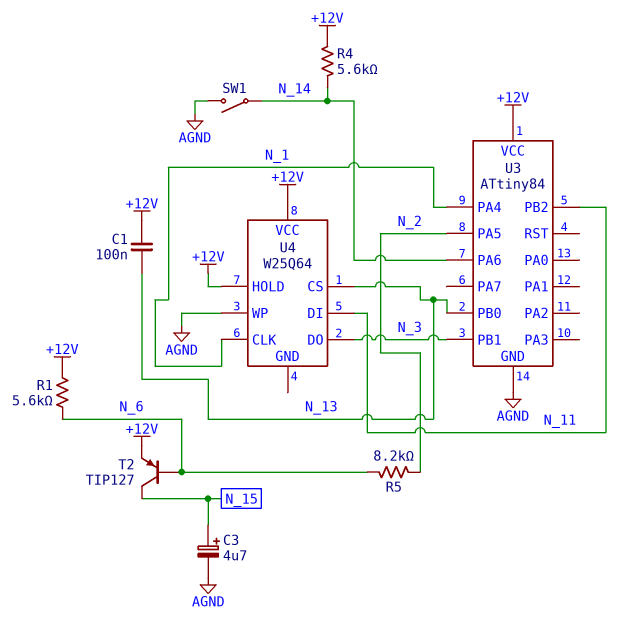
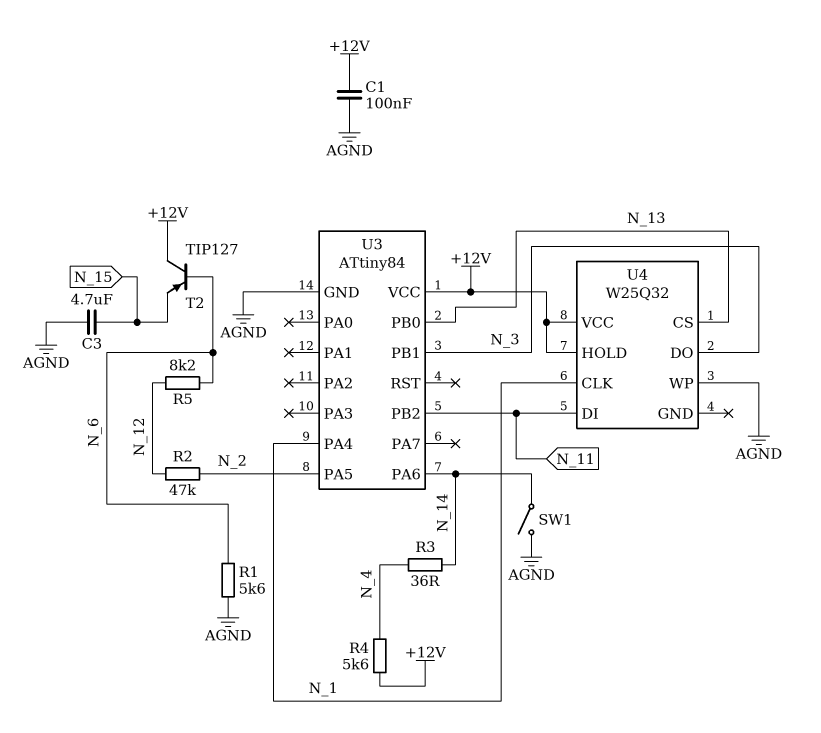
C1: 100nF (+12V, N_13) -> 100nF (+12V, AGND)
C3: 4.7uF (plus N_15, minus AGND) -> 4.7uF (AGND, N_15)
R1: 5.6k (+12V, N_6) -> 5.6k (AGND, N_6)
R2: none -> 47k (N_2, N_12)
R3: none -> 36 (N_4, N_14)
R4: 5.6k (+12V, N_14) -> 5.6k (+12V, N_4)
R5: 8.2k (N_2, N_6) -> 8.2k (N_6, N_12)
T2: PNP TIP127 (B N_6, C N_15, E +12V) -> PNP TIP127 (B N_6, C +12V, E N_15)
U4: W25Q64 -> W25Q32

